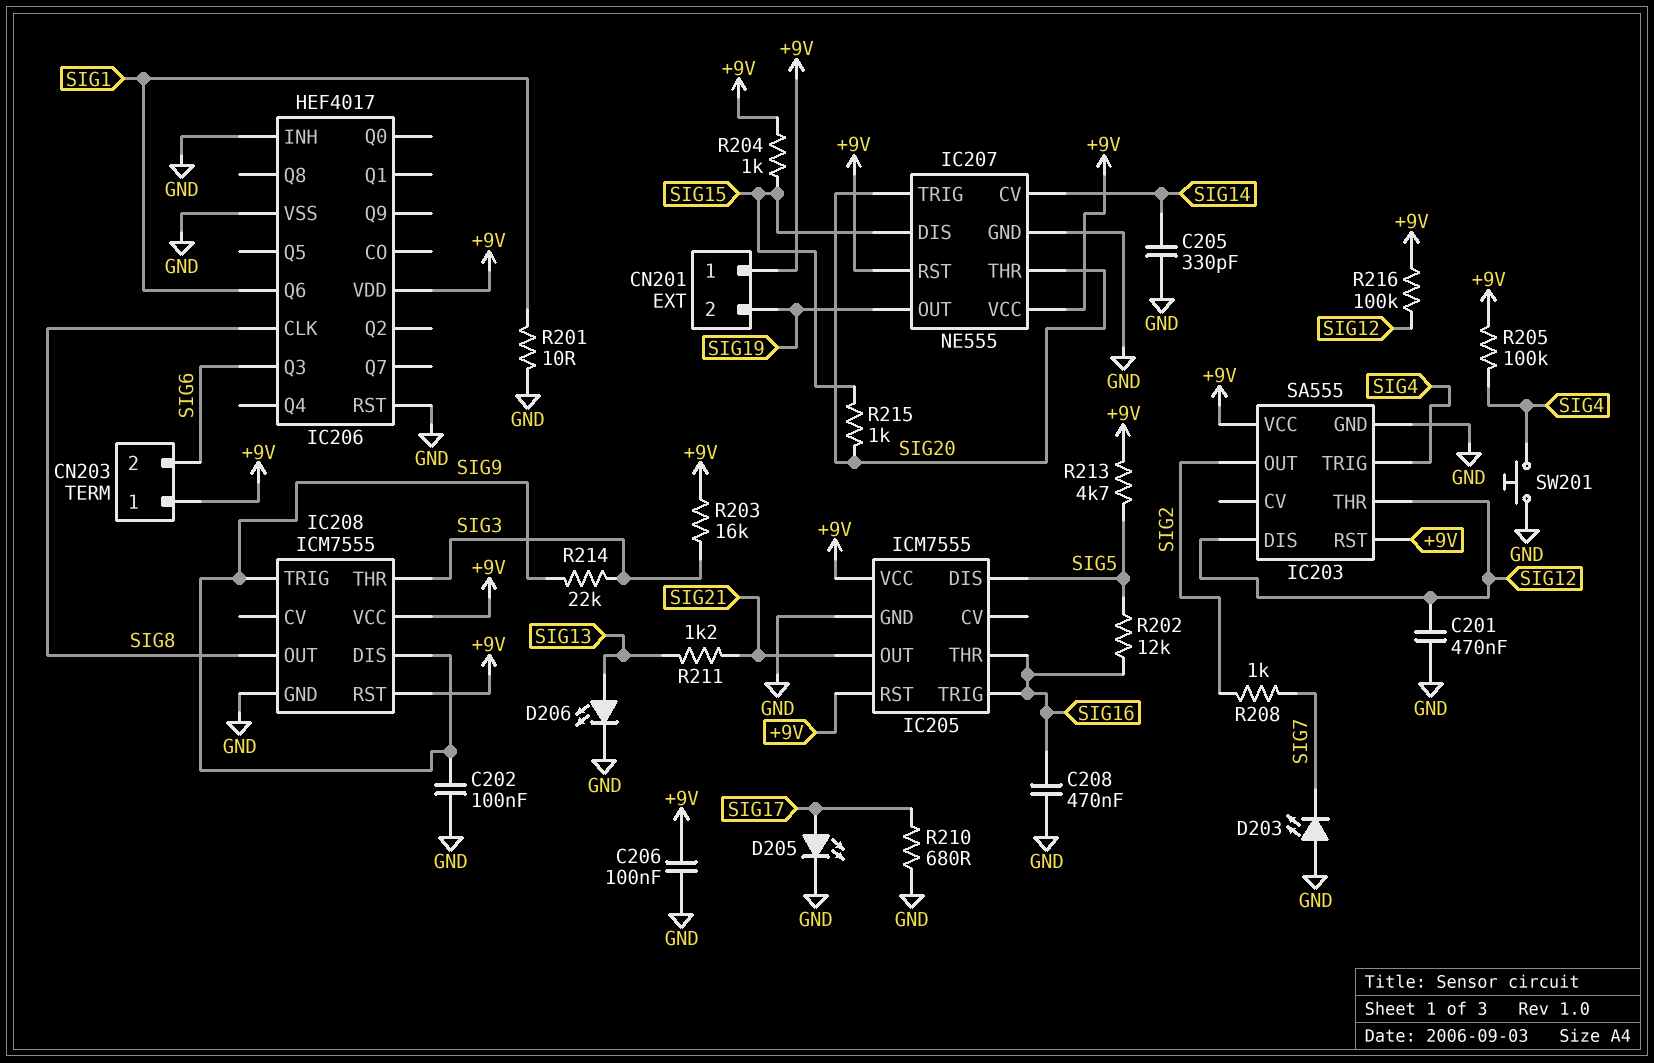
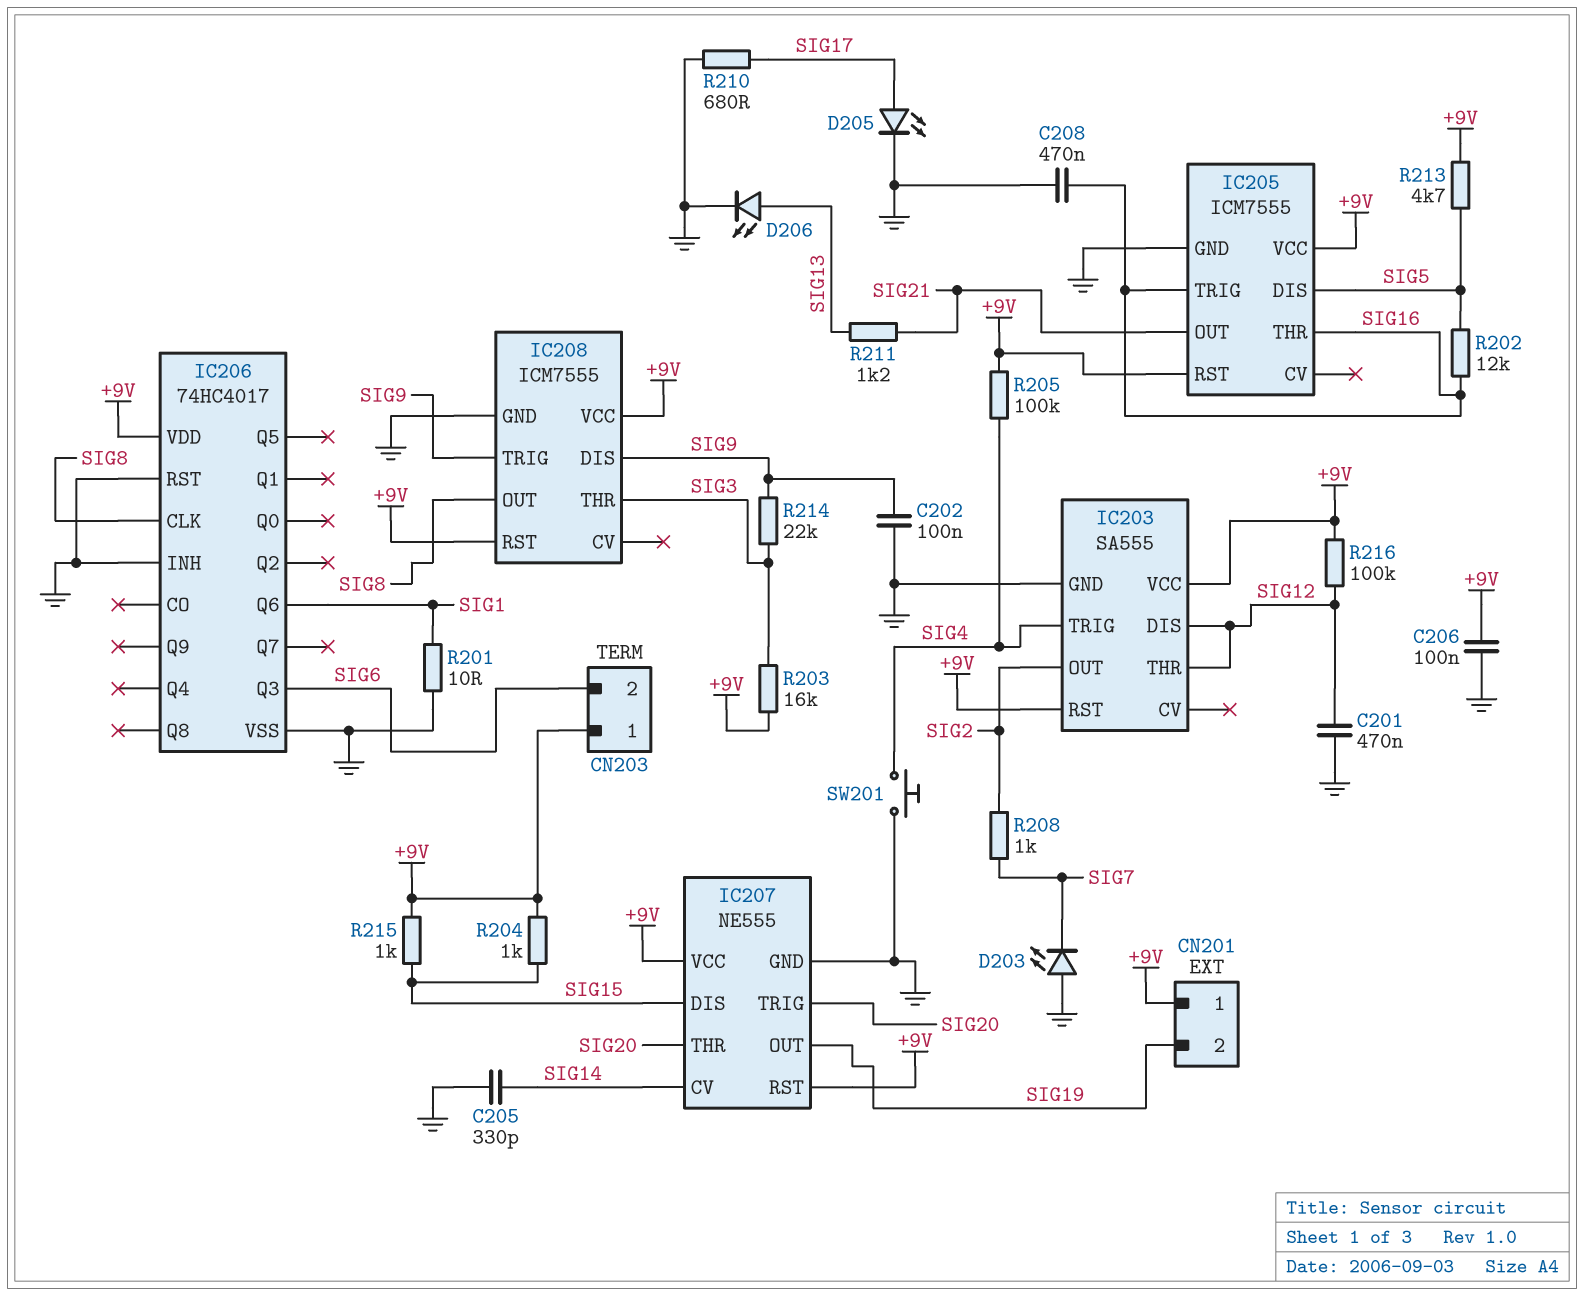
IC206: HEF4017 -> 74HC4017
R215: 1k (SIG15, SIG20) -> 1k (+9V, SIG15)

